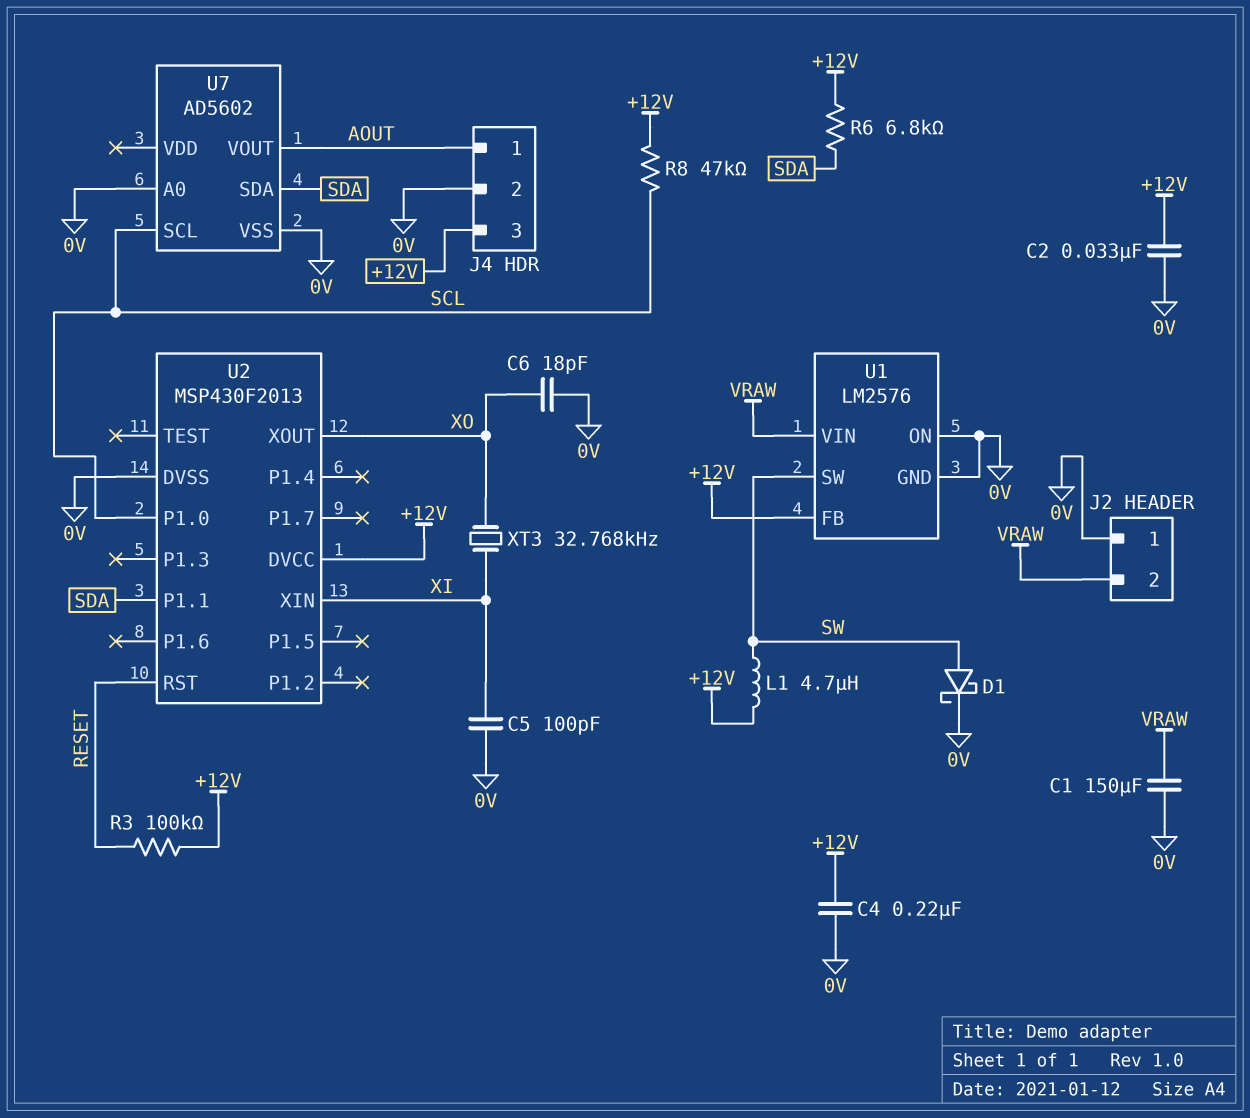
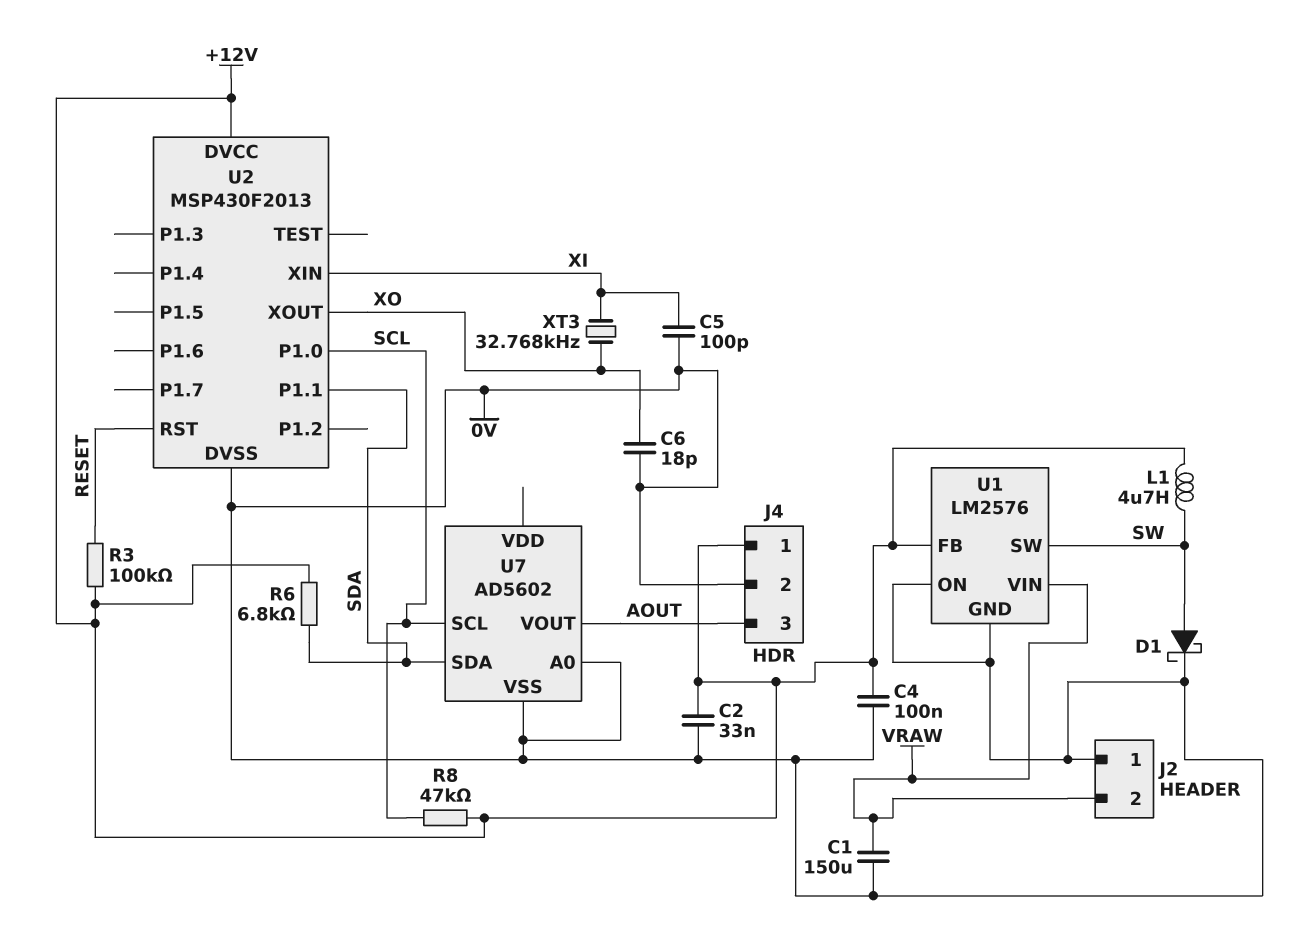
C4: 220nF (+12V, 0V) -> 100nF (+12V, 0V)
J4 pin 1: AOUT -> +12V
J4 pin 3: +12V -> AOUT

